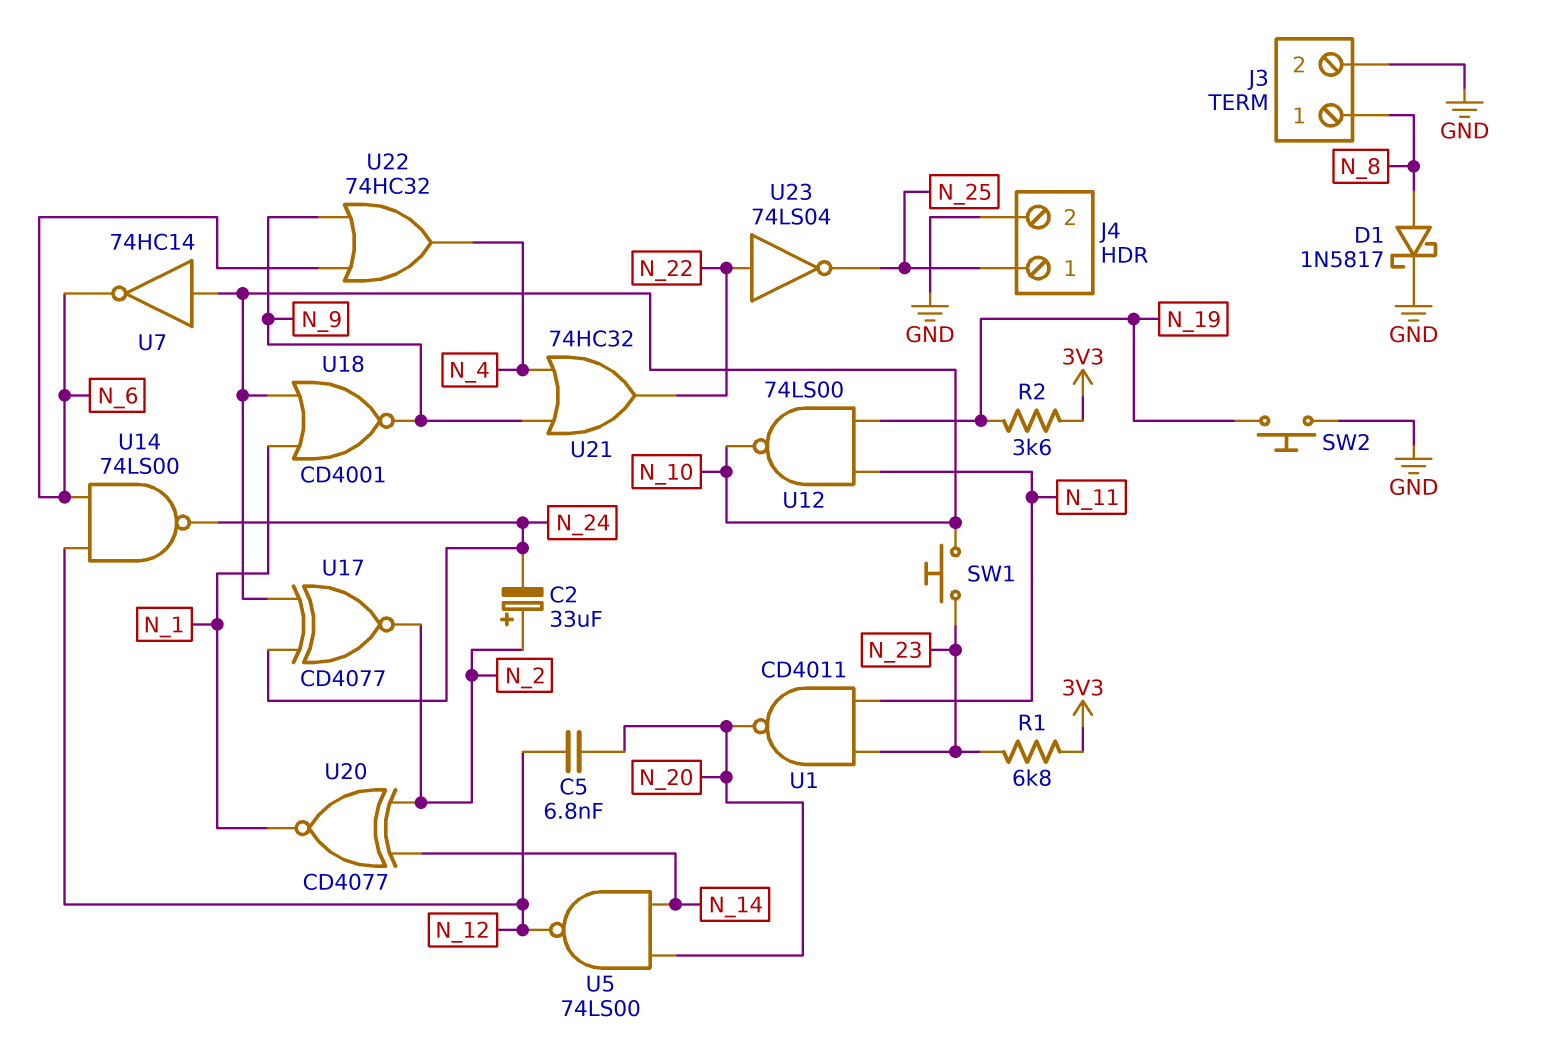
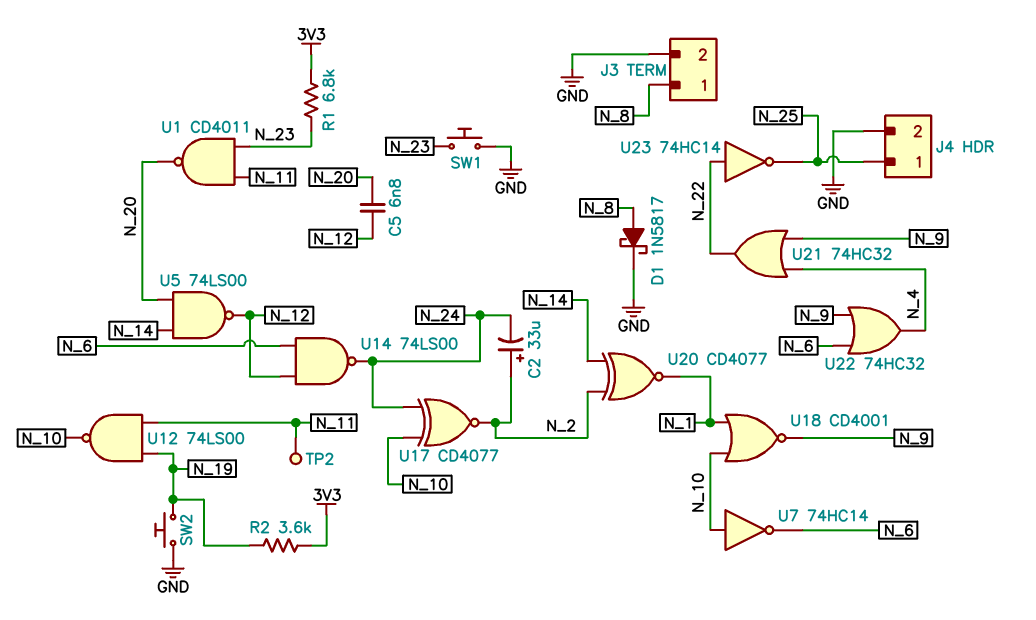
SW1: button (N_10, N_23) -> button (GND, N_23)
TP2: none -> test point (N_11)
U23: NOT 74LS04 (in N_22, out N_25) -> NOT 74HC14 (in N_22, out N_25)

